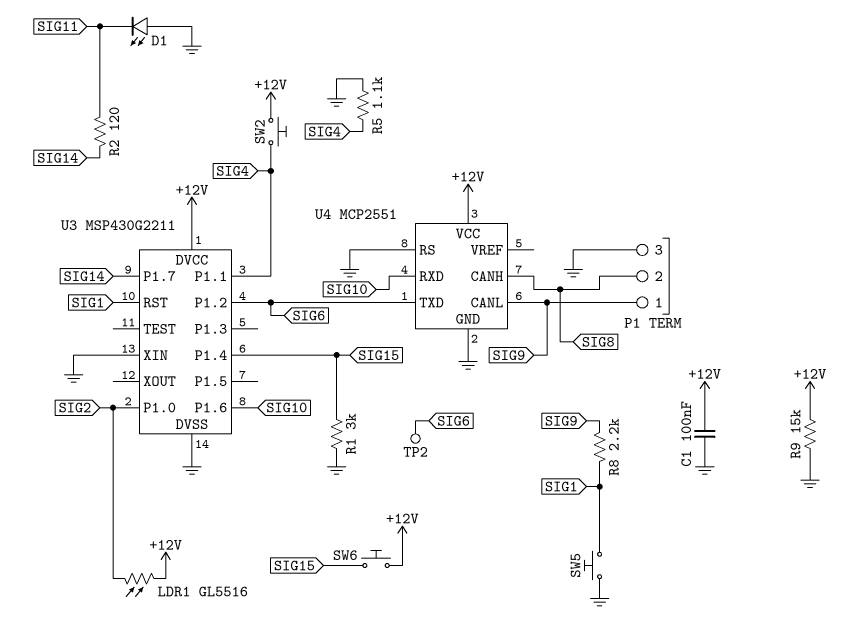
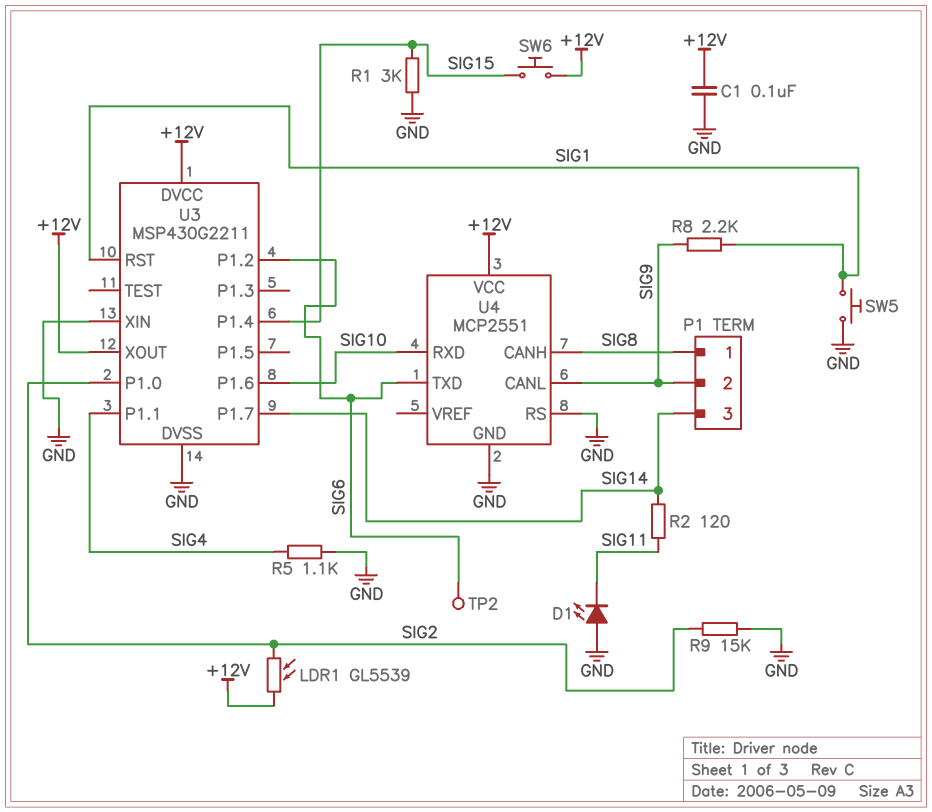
LDR1: GL5516 (+12V, SIG2) -> GL5539 (+12V, SIG2)
P1 pin 1: SIG9 -> SIG8
P1 pin 2: SIG8 -> SIG9
P1 pin 3: GND -> SIG14
R9: 15k (+12V, GND) -> 15k (GND, SIG2)
SW2: button (+12V, SIG4) -> none
U3 pin XOUT: none -> +12V

